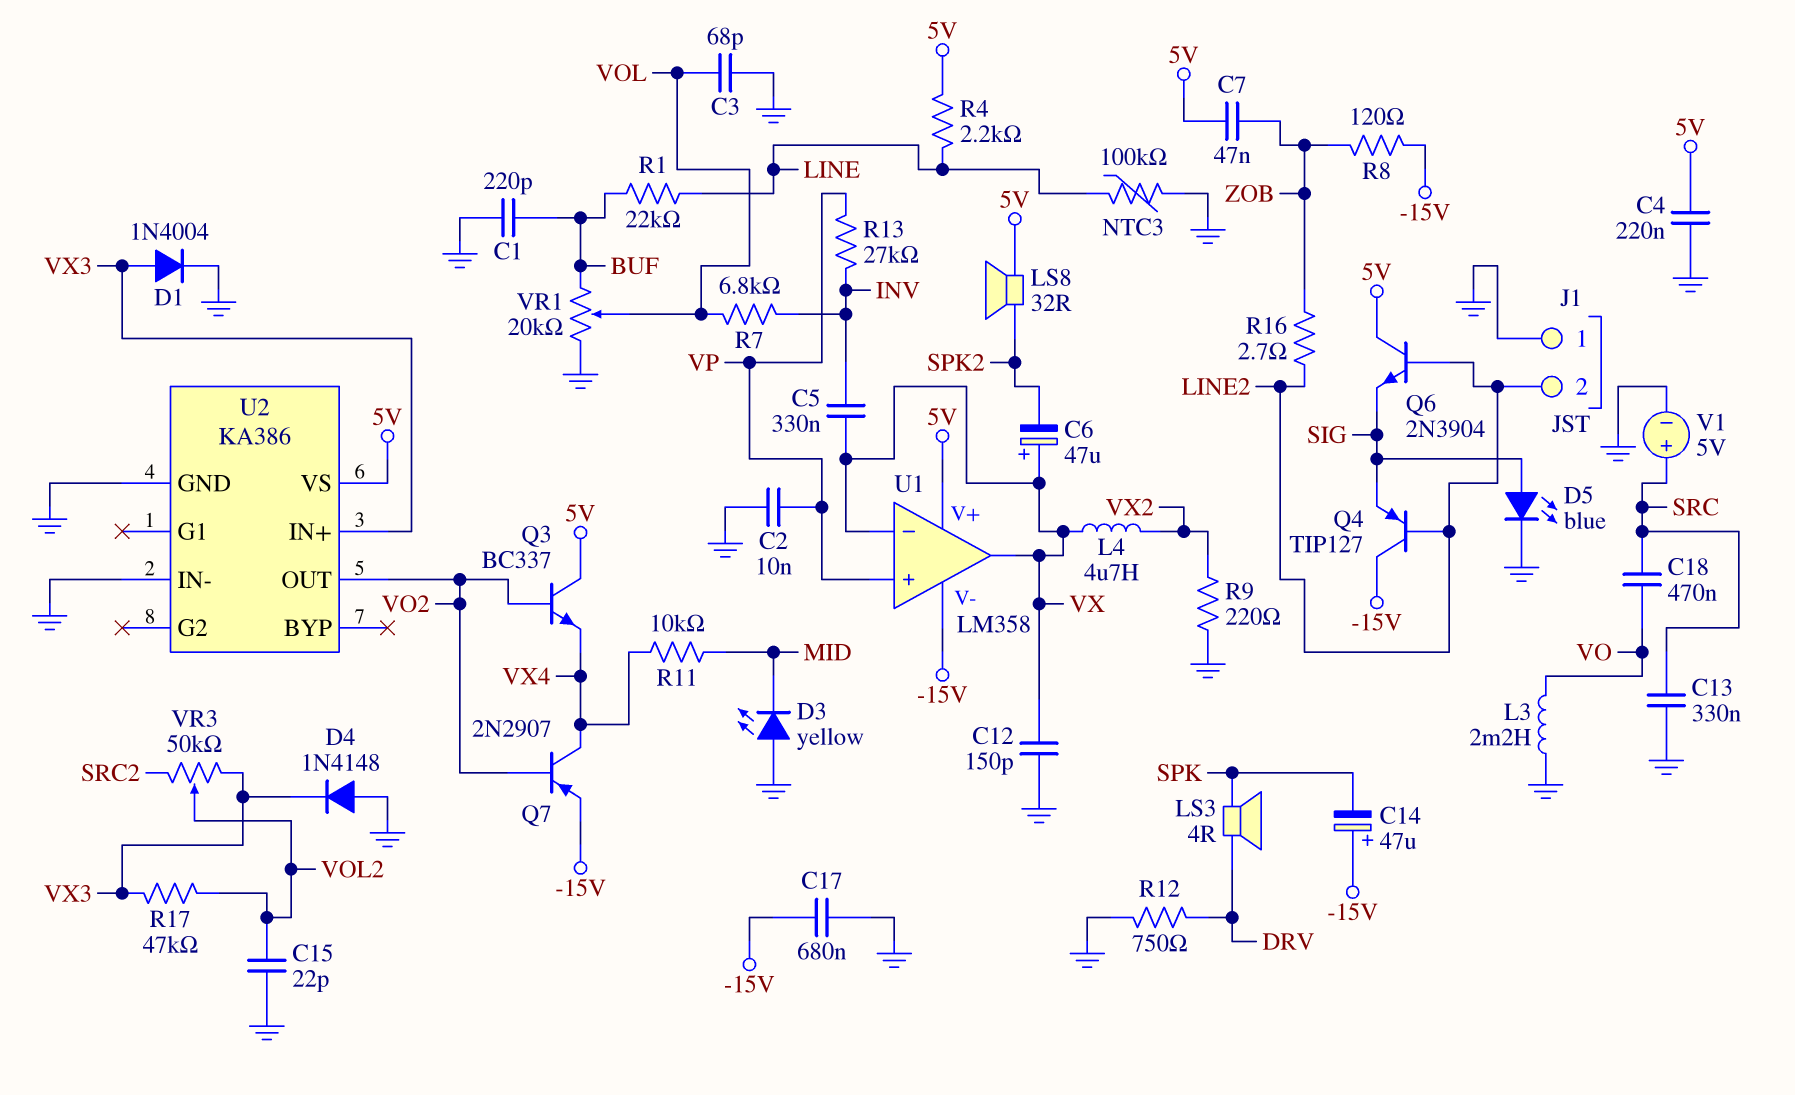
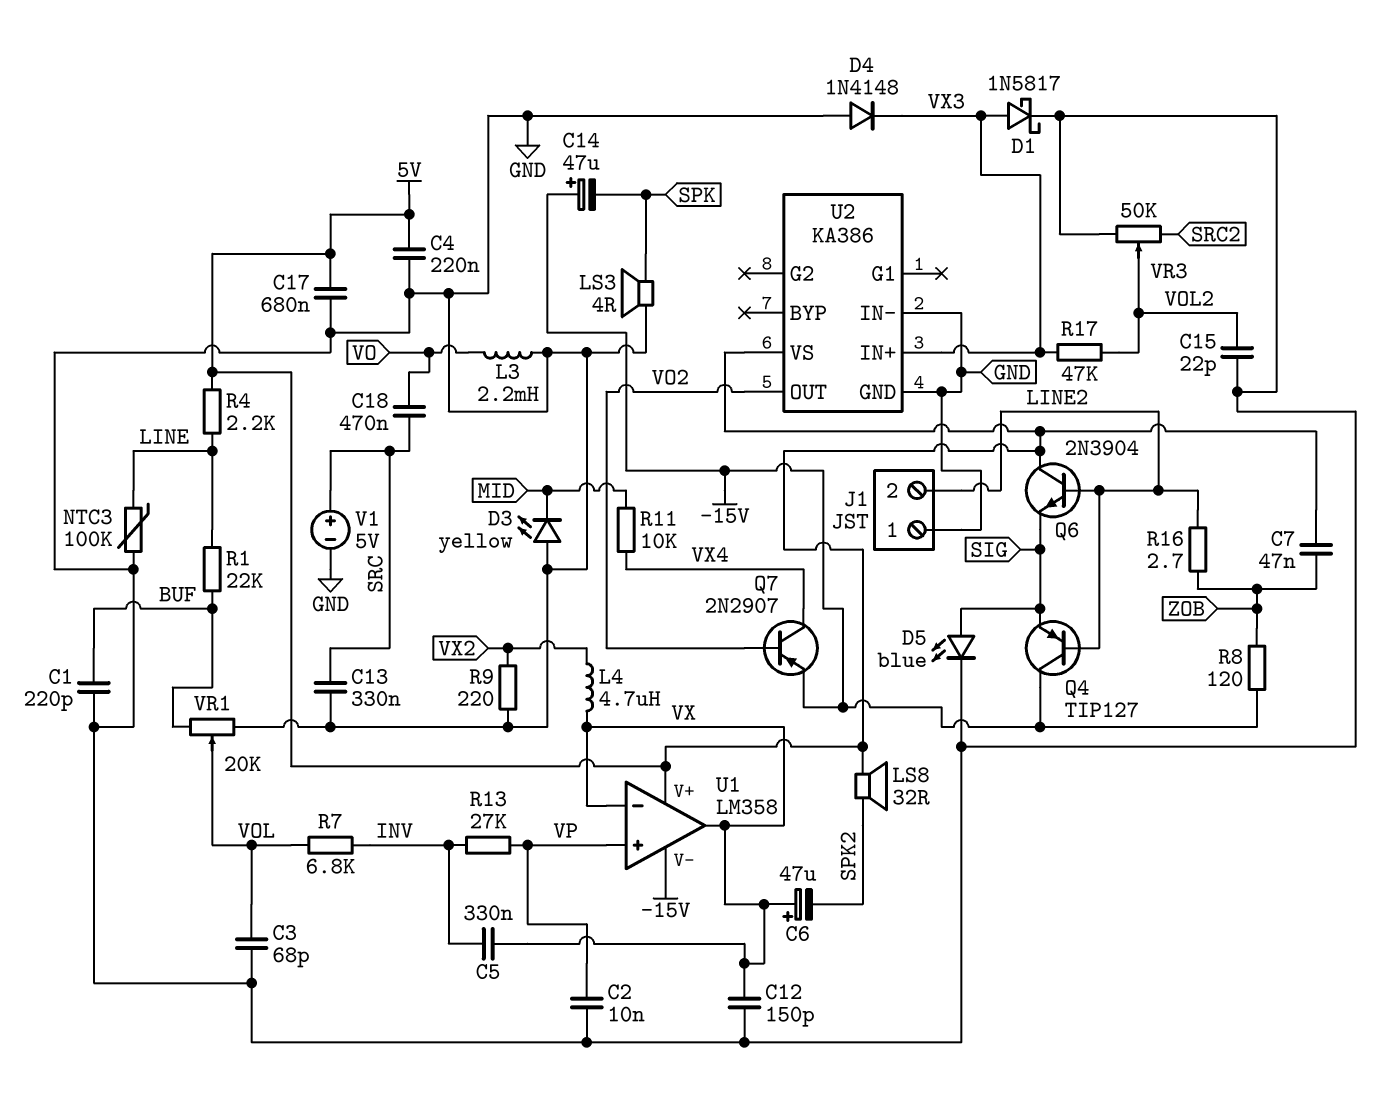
C17: 680nF (-15V, GND) -> 680nF (5V, GND)
D1: diode 1N4004 (A VX3, K GND) -> schottky 1N5817 (A VX3, K GND)
LS3: speaker 4R (DRV, SPK) -> speaker 4R (GND, SPK)
Q3: NPN BC337 (B VO2, C 5V, E VX4) -> none
R12: 750 (DRV, GND) -> none
VR3: 50k (SRC2, VX3, wiper VOL2) -> 50k (GND, SRC2, wiper VOL2)

